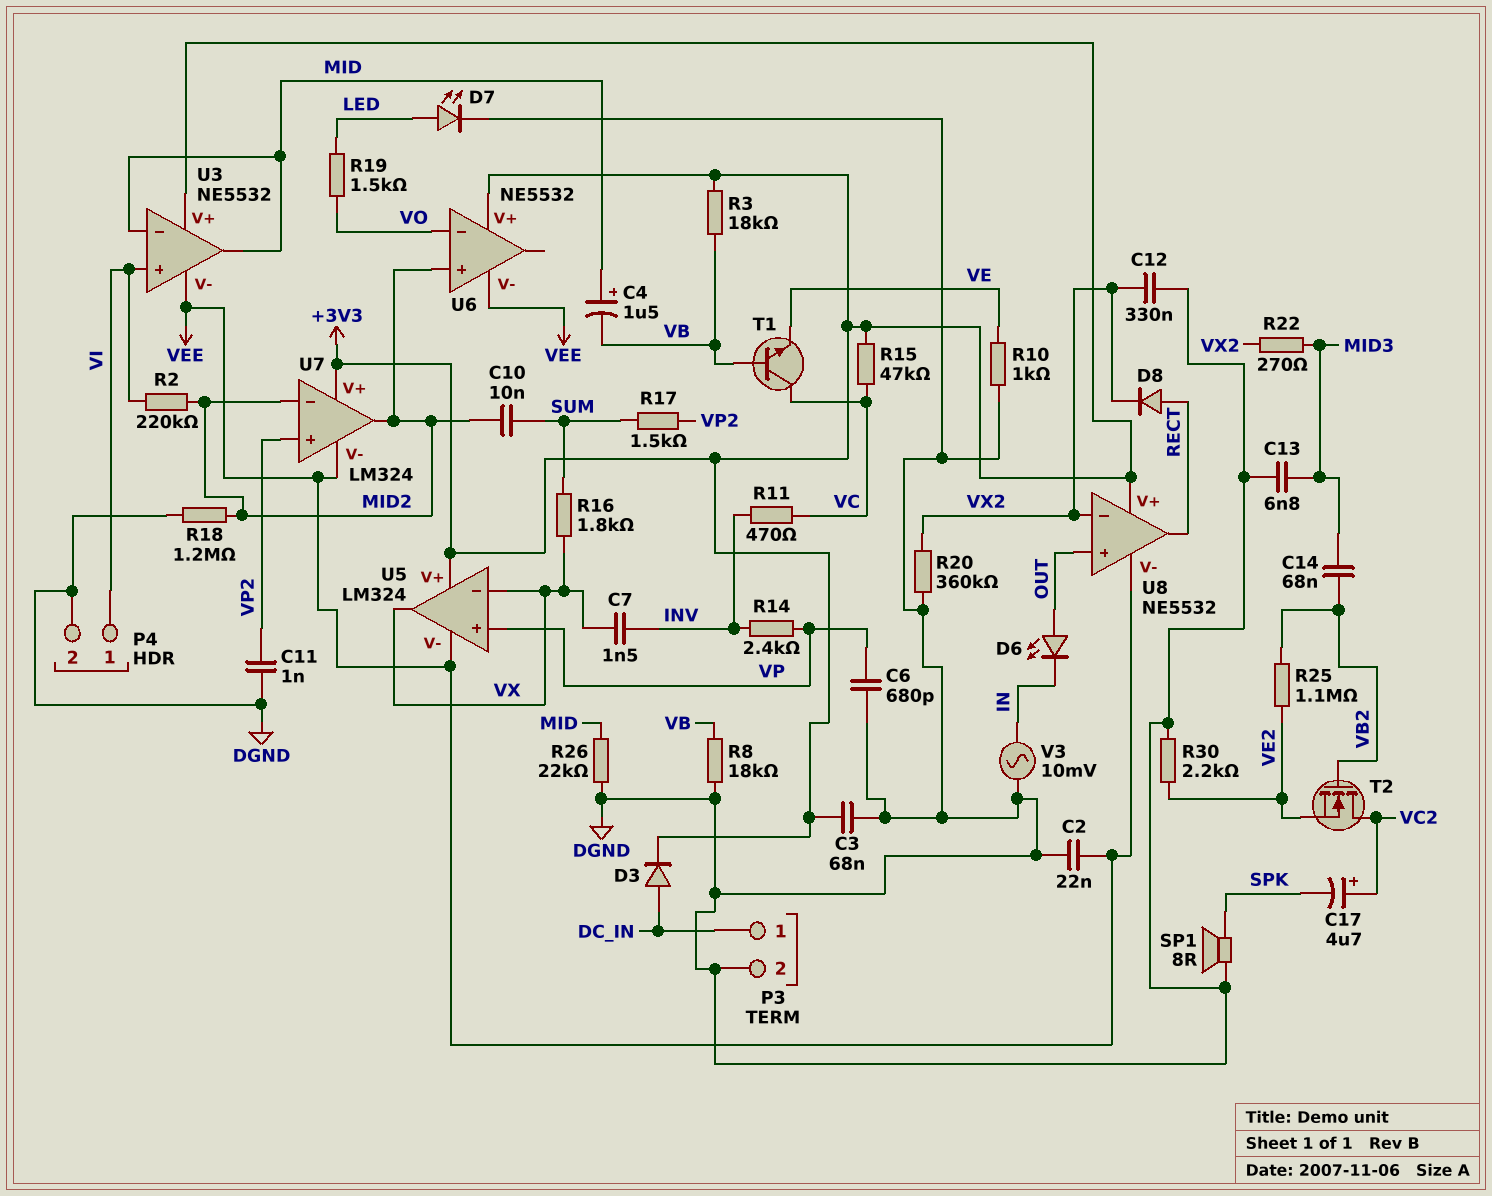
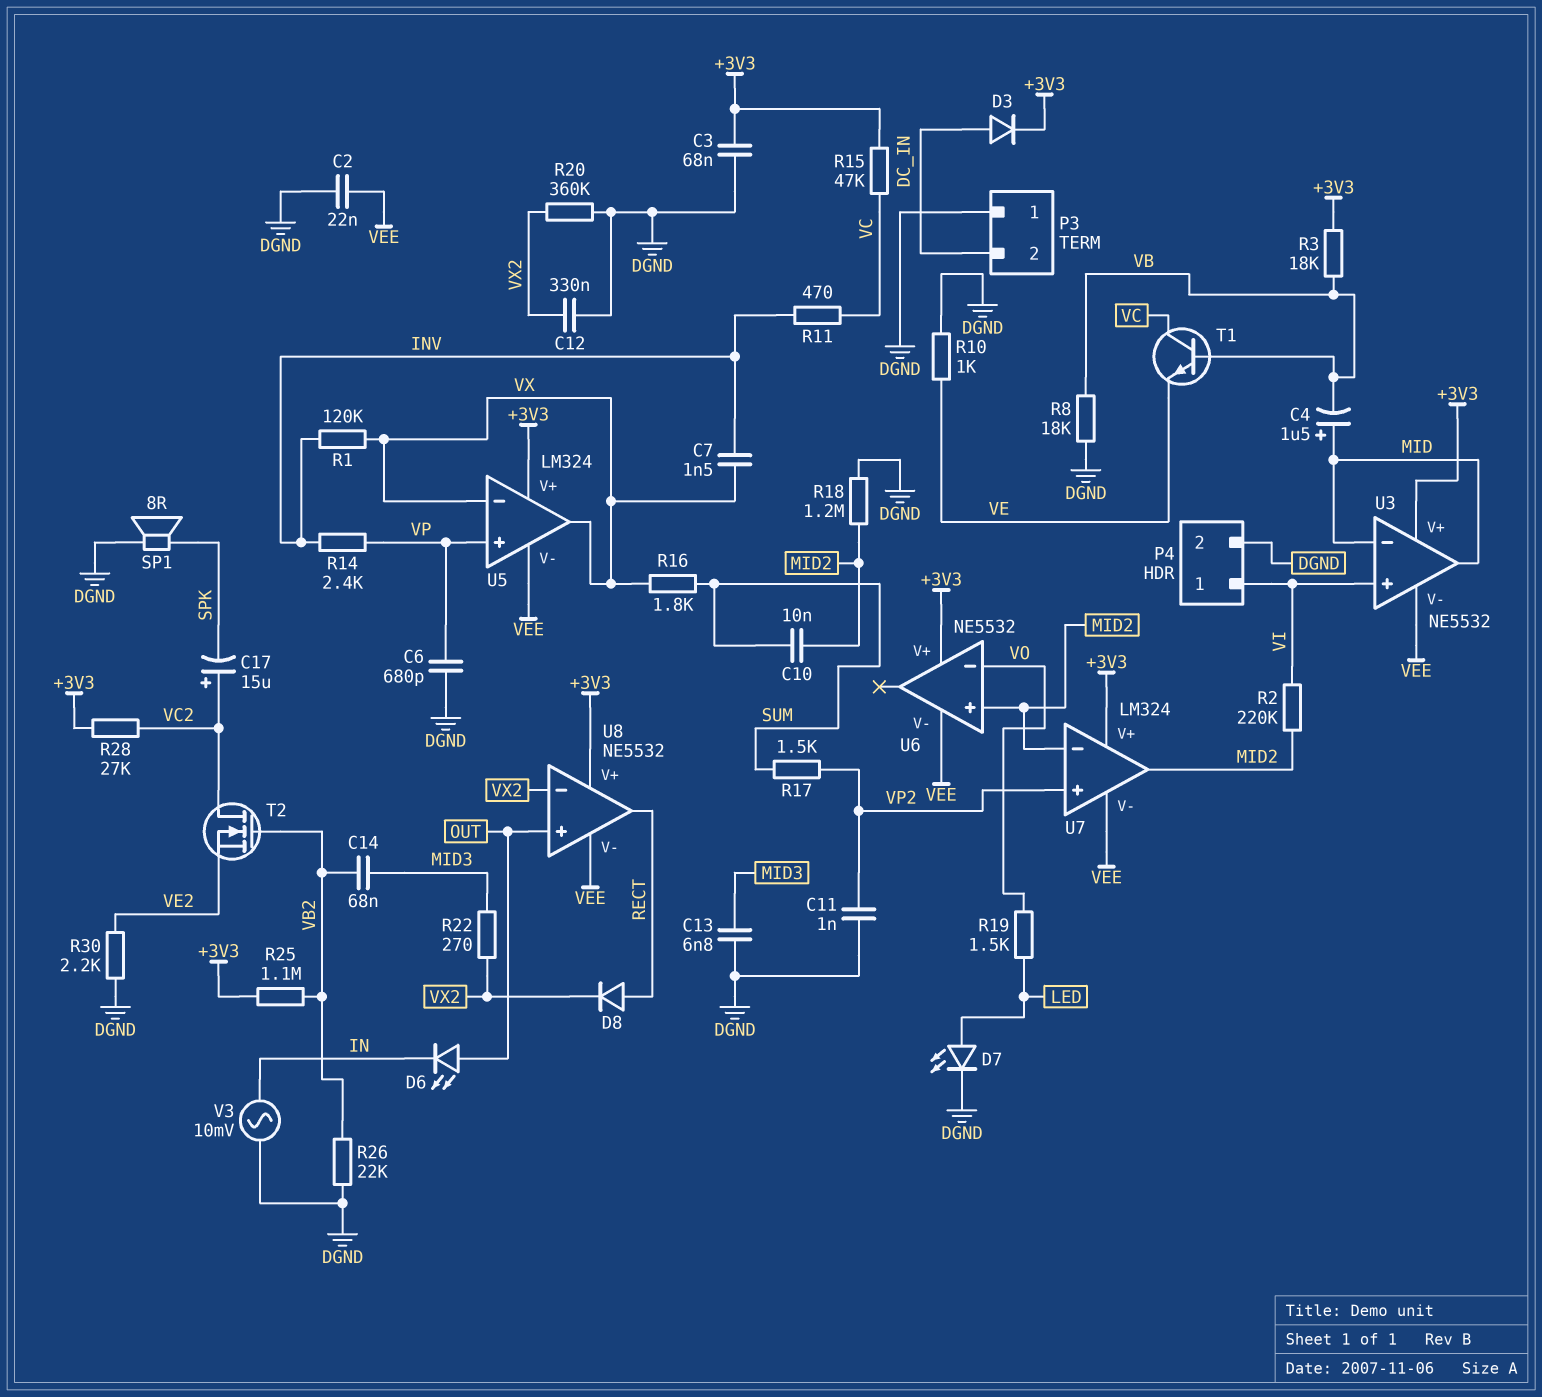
C17: 4.7uF (plus VC2, minus SPK) -> 15uF (plus VC2, minus SPK)
P3 pin 1: DC_IN -> DGND
P3 pin 2: DGND -> DC_IN
R1: none -> 120k (INV, VX)
R25: 1.1M (VB2, VE2) -> 1.1M (+3V3, VB2)
R26: 22k (DGND, MID) -> 22k (DGND, VB2)
R28: none -> 27k (+3V3, VC2)

